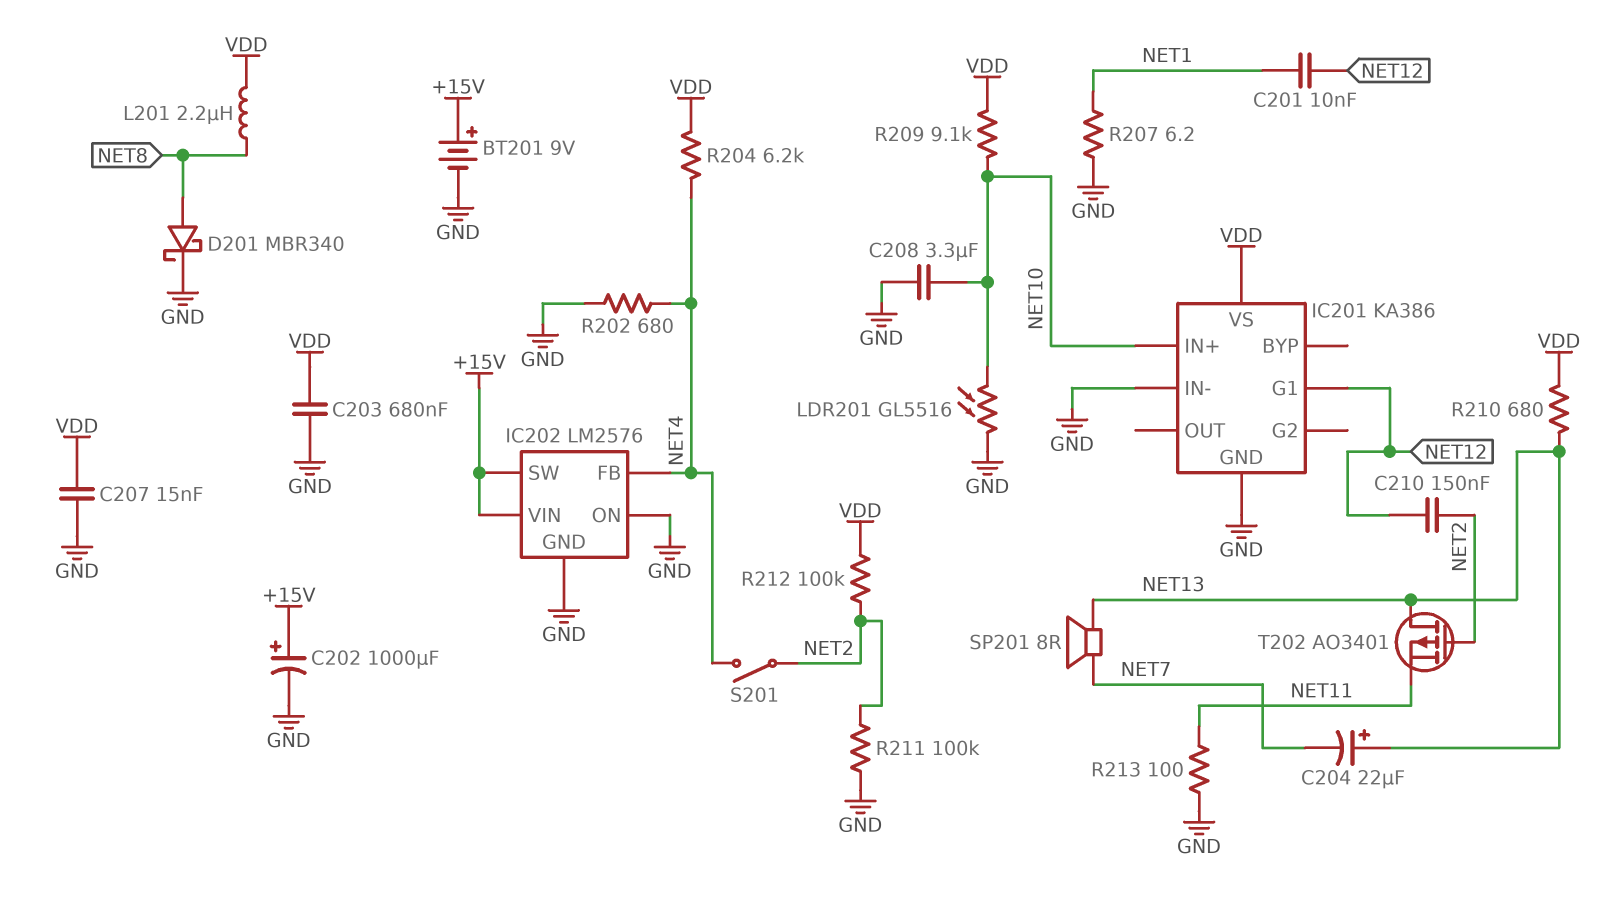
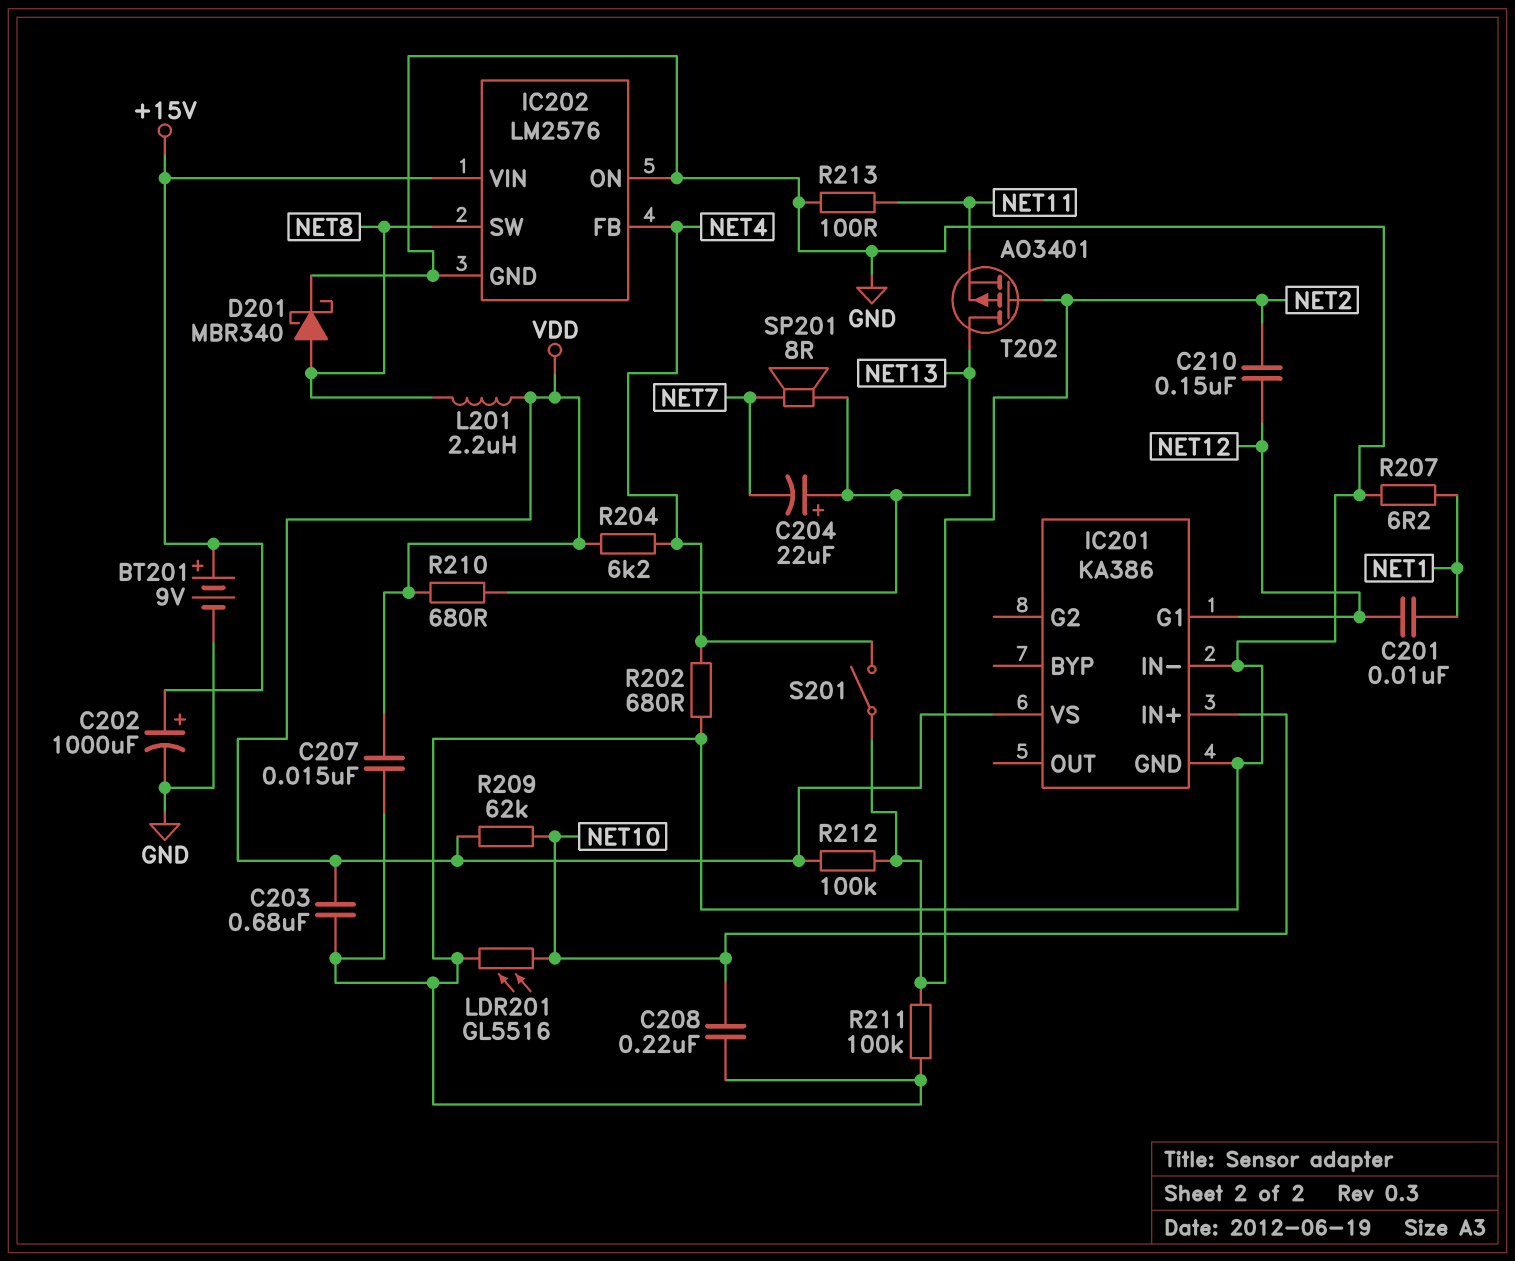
C208: 3.3uF (GND, NET10) -> 220nF (GND, NET10)
IC202 pin SW: +15V -> NET8
R209: 9.1k (NET10, VDD) -> 62k (NET10, VDD)

